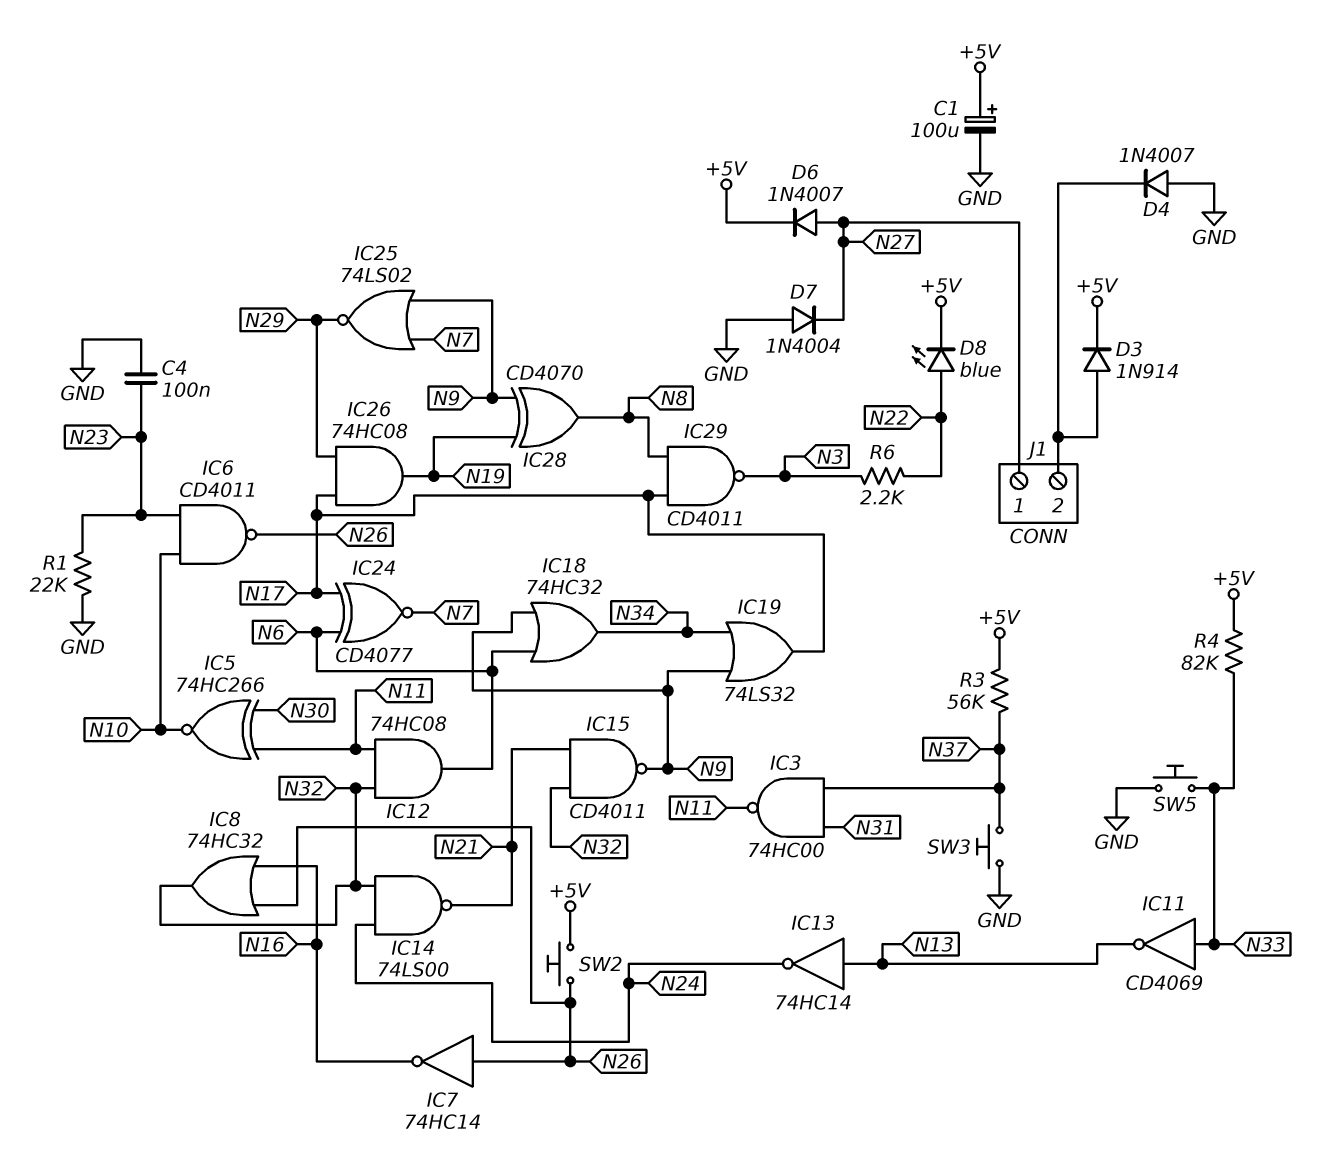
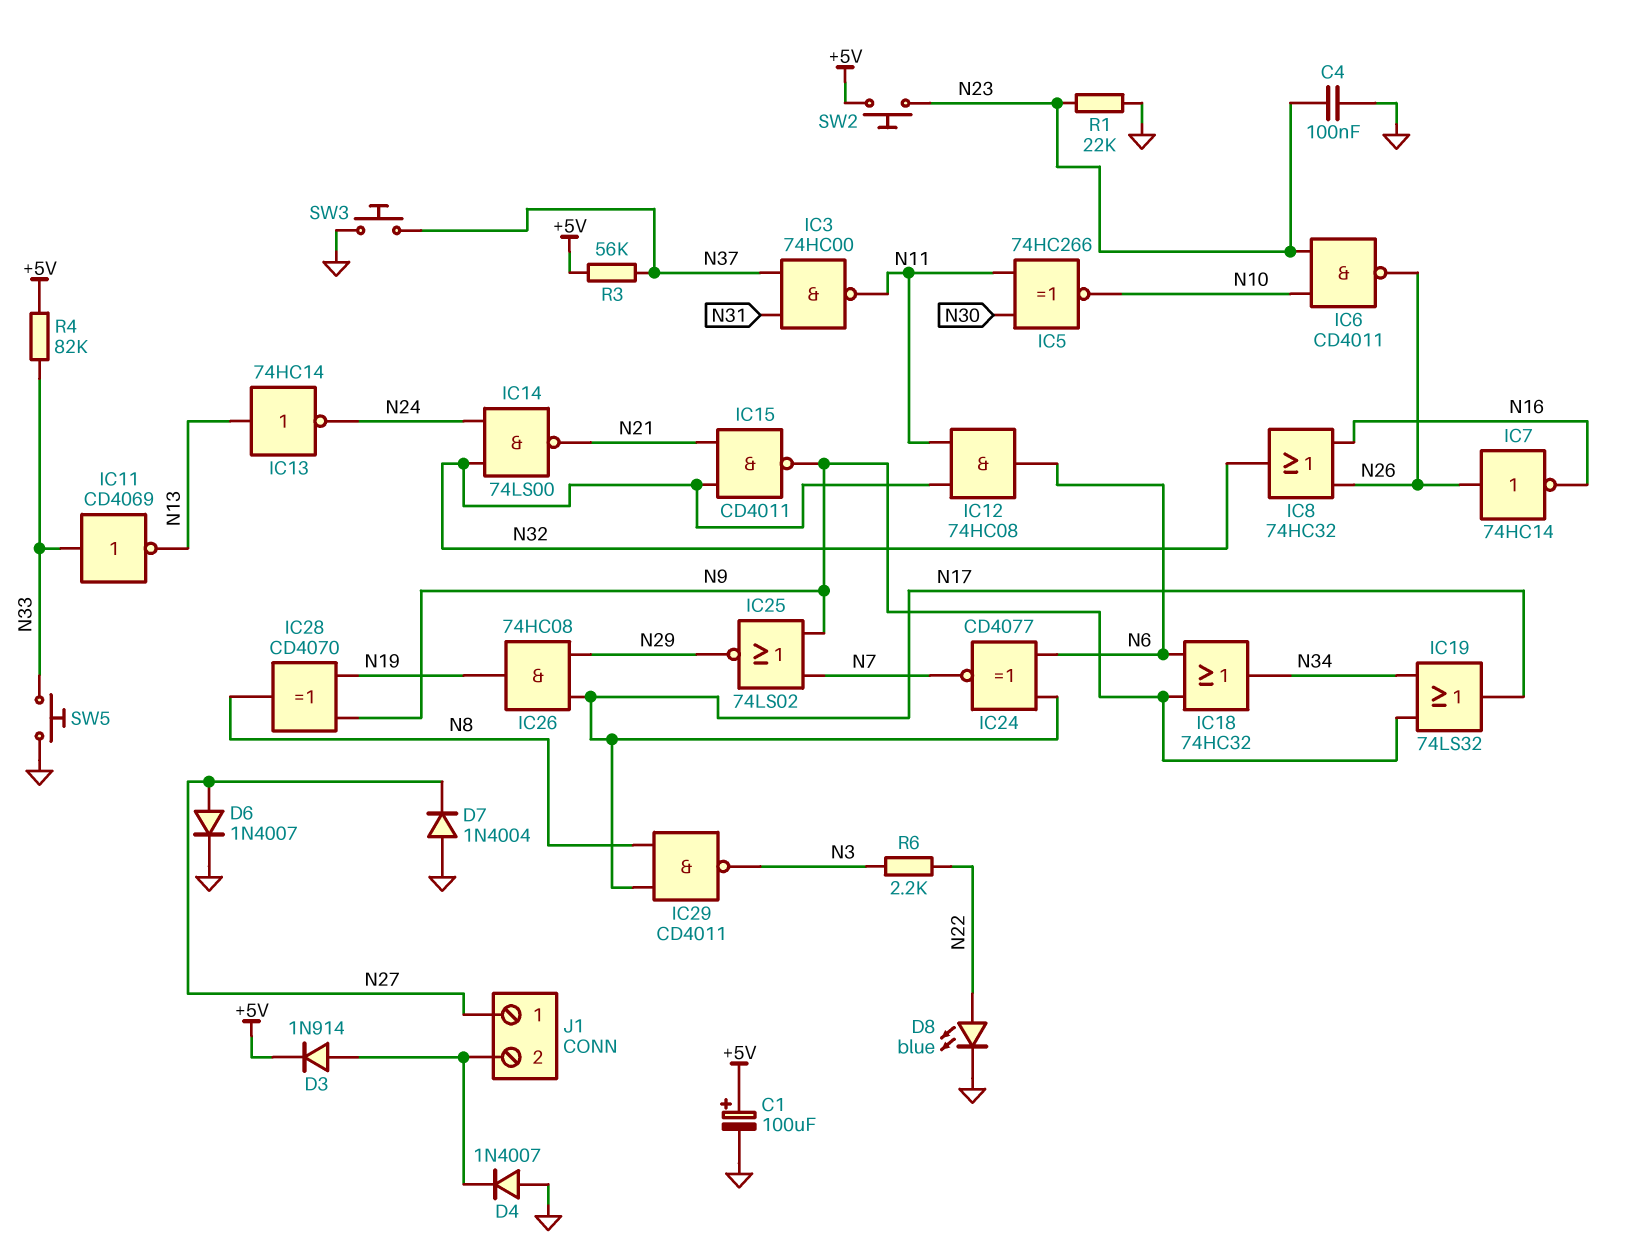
D6: diode 1N4007 (A N27, K +5V) -> diode 1N4007 (A N27, K GND)
D8: LED blue (A N22, K +5V) -> LED blue (A N22, K GND)
SW2: button (+5V, N26) -> button (+5V, N23)

